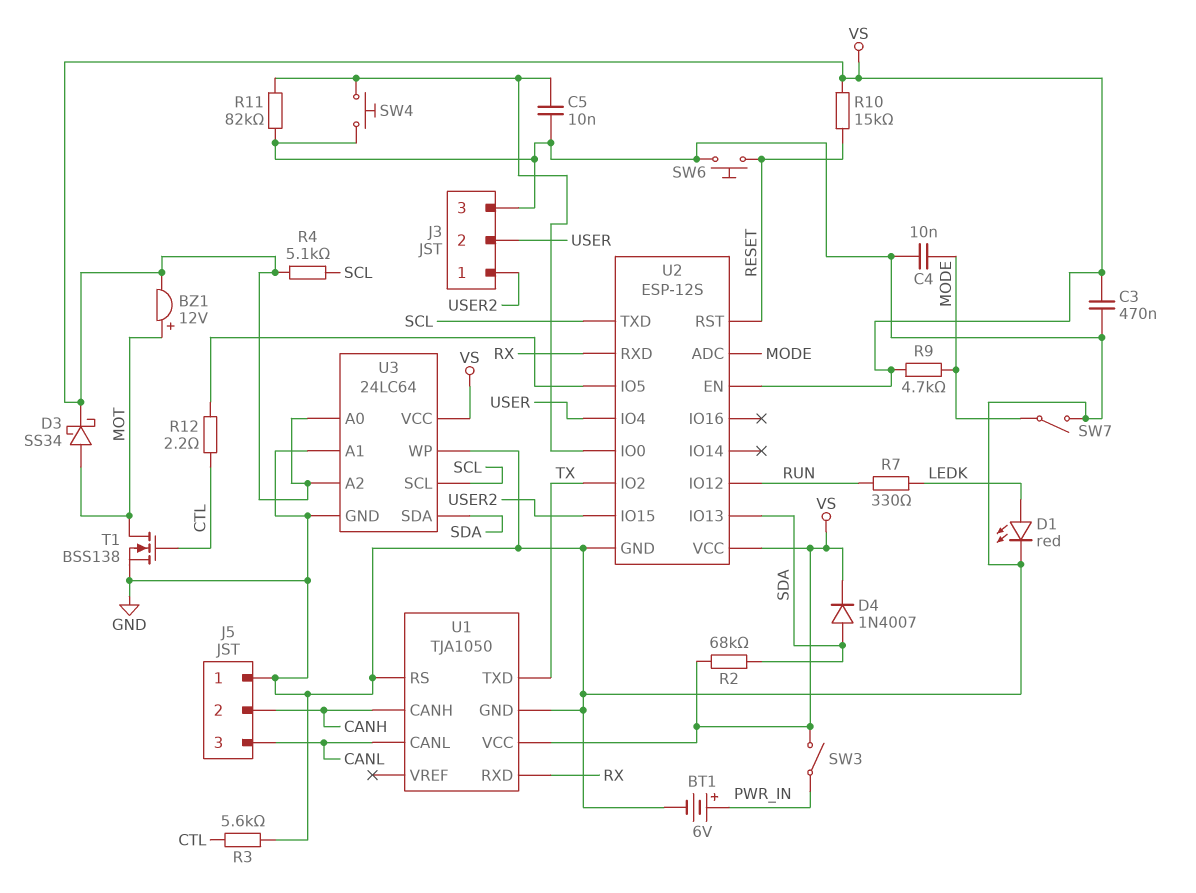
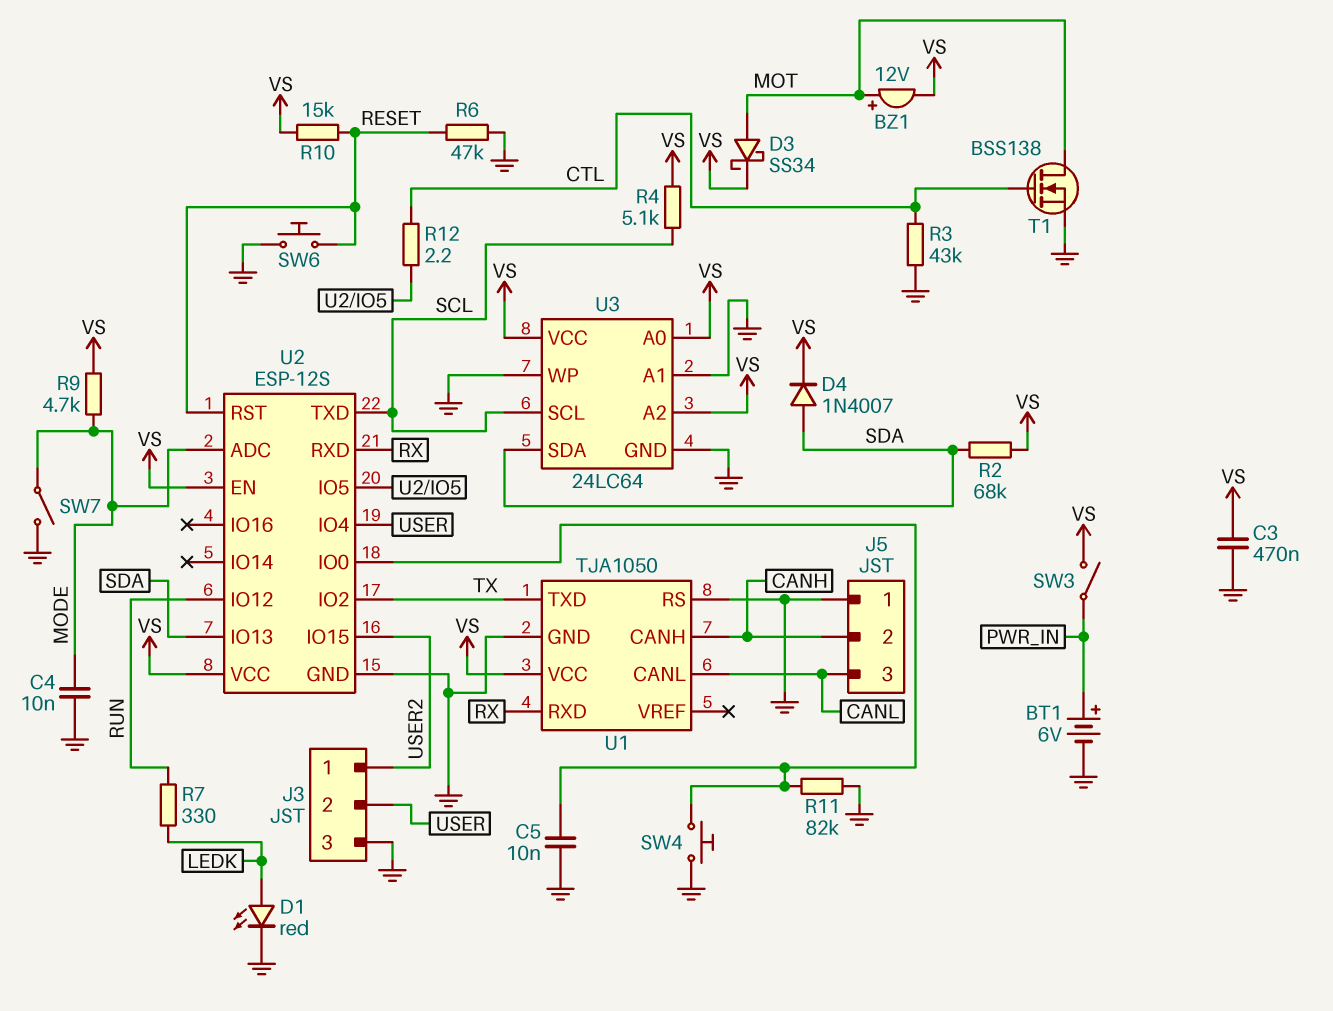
R3: 5.6k (CTL, GND) -> 43k (CTL, GND)
R6: none -> 47k (GND, RESET)

